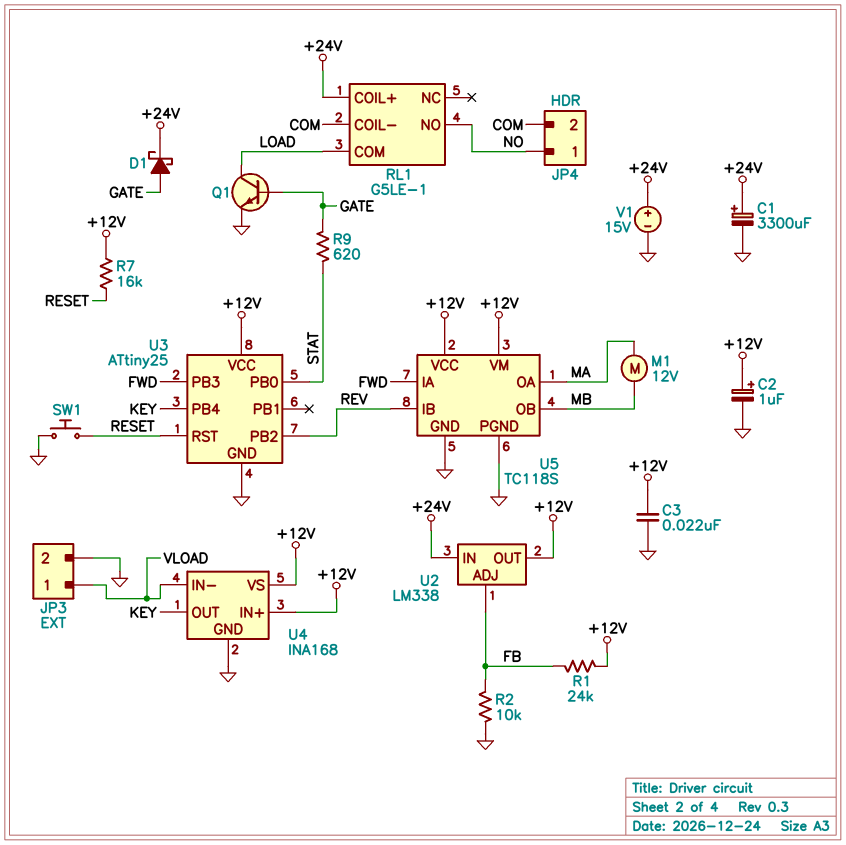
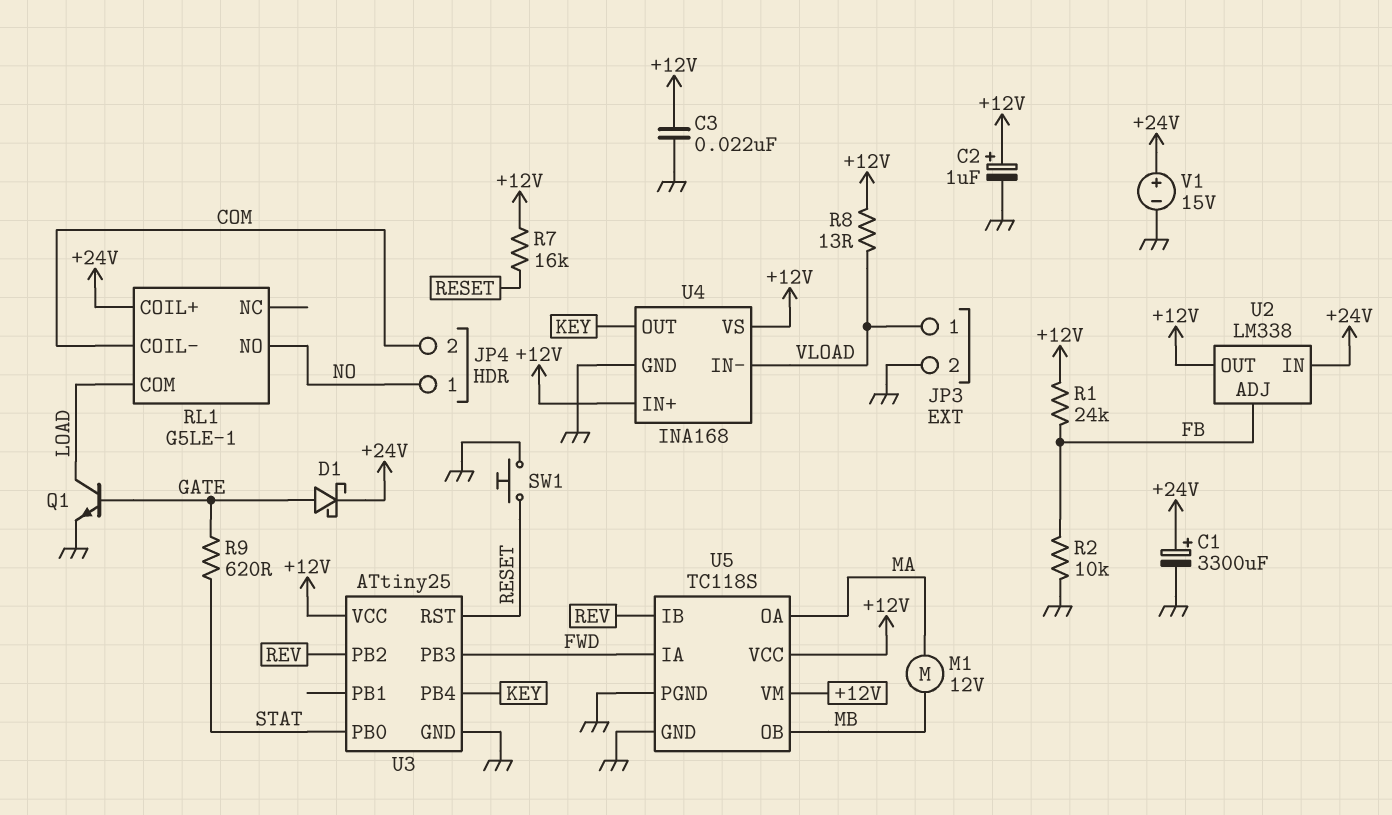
R8: none -> 13 (+12V, VLOAD)

